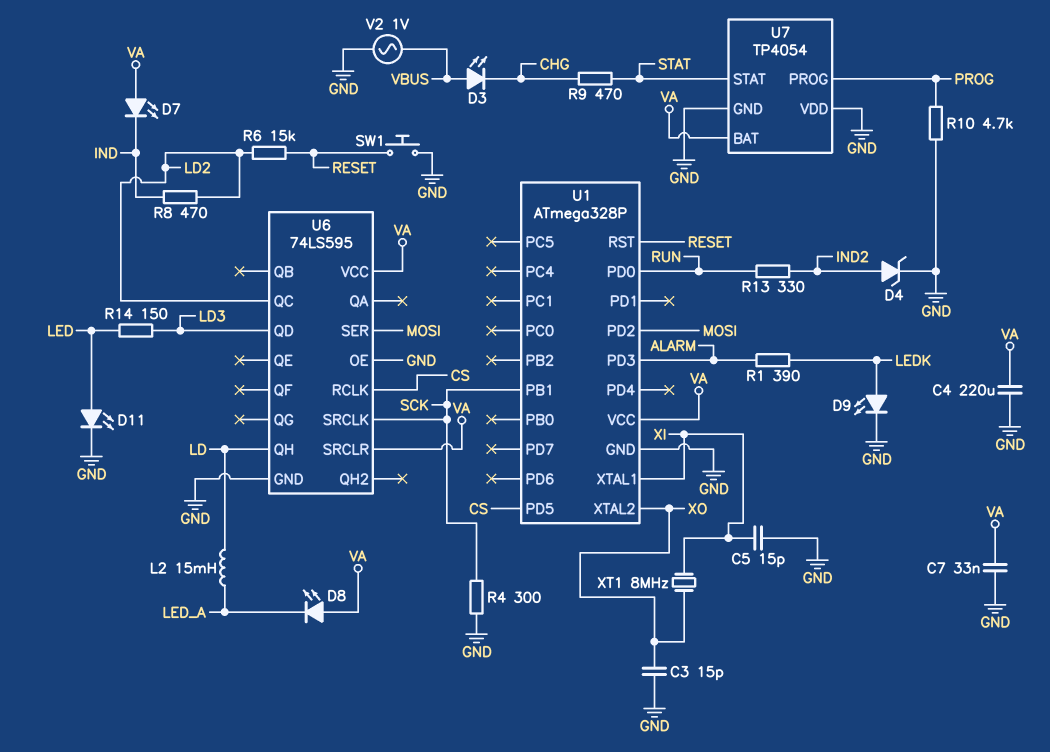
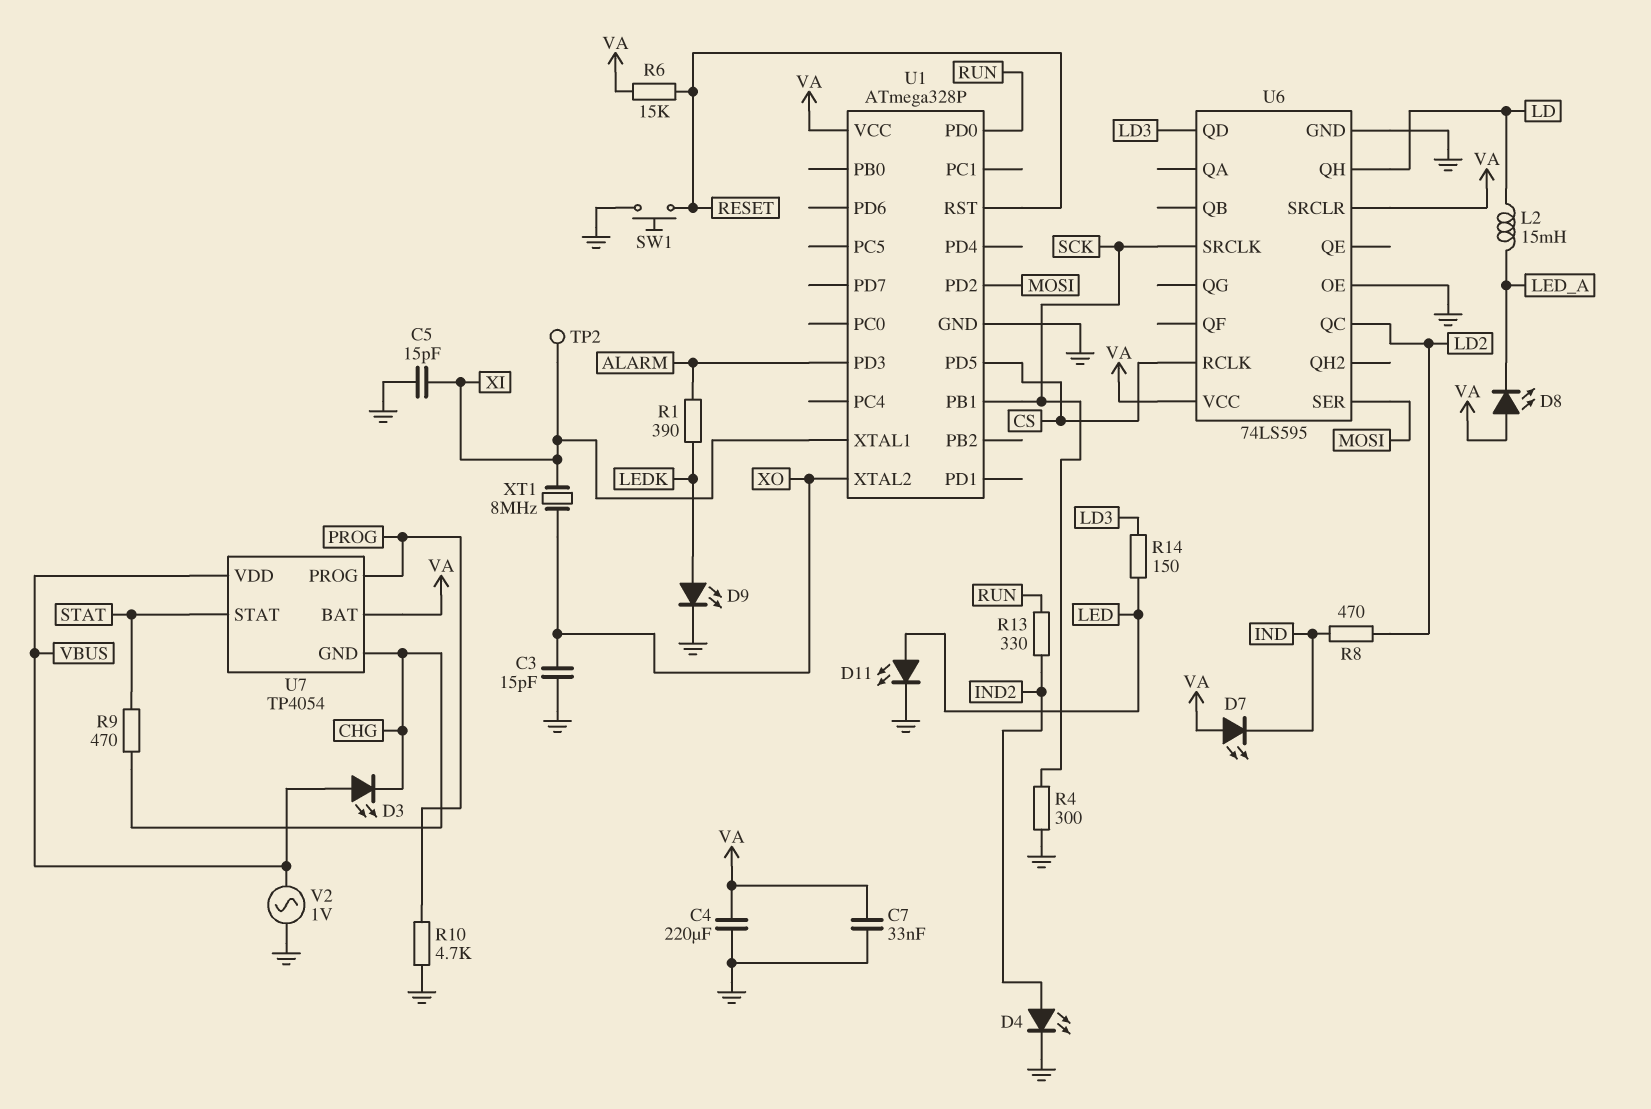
D4: zener (A IND2, K GND) -> LED (A IND2, K GND)
R6: 15k (LD2, RESET) -> 15k (RESET, VA)
TP2: none -> test point (XI)
U7 pin GND: GND -> CHG
U7 pin VDD: GND -> VBUS

